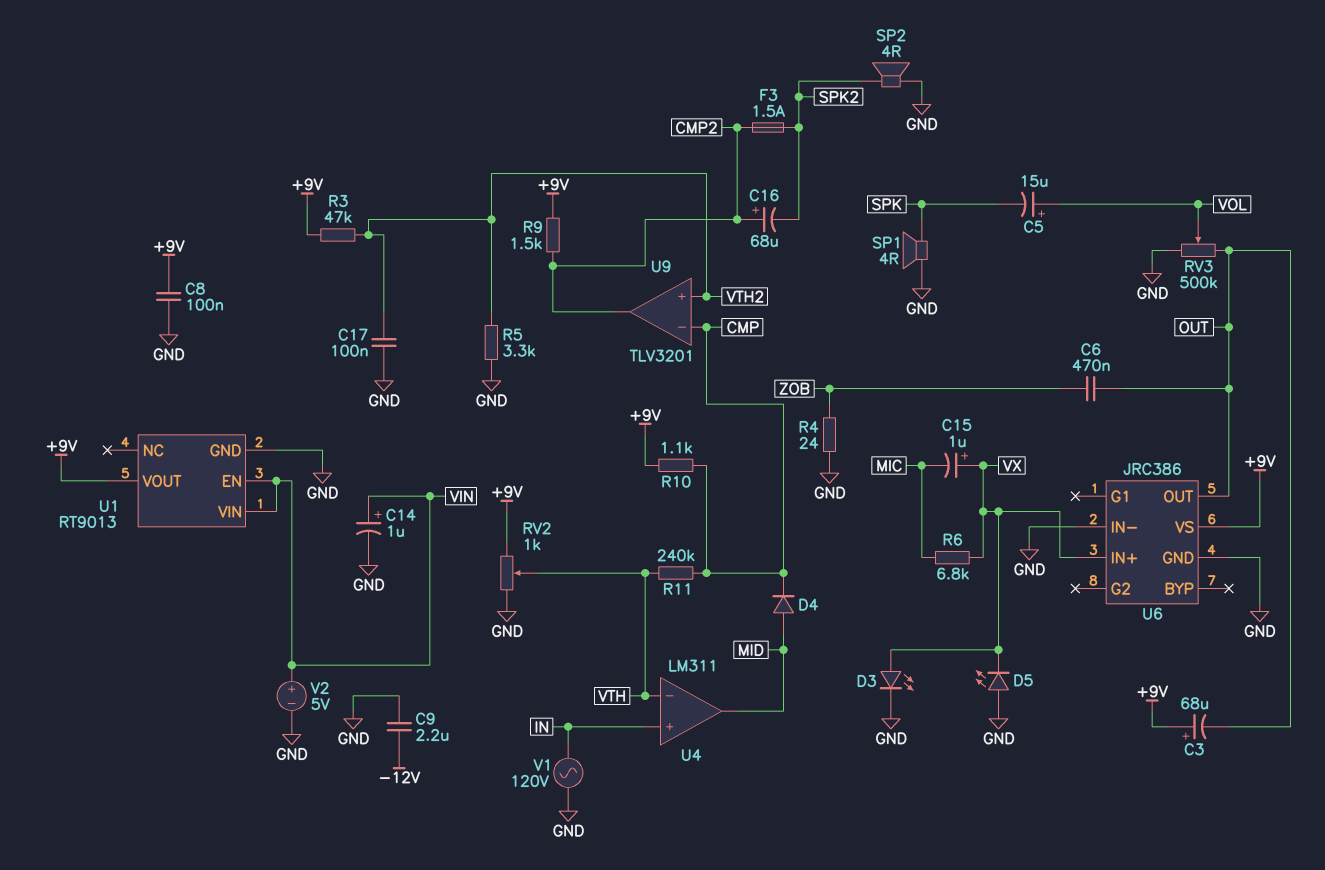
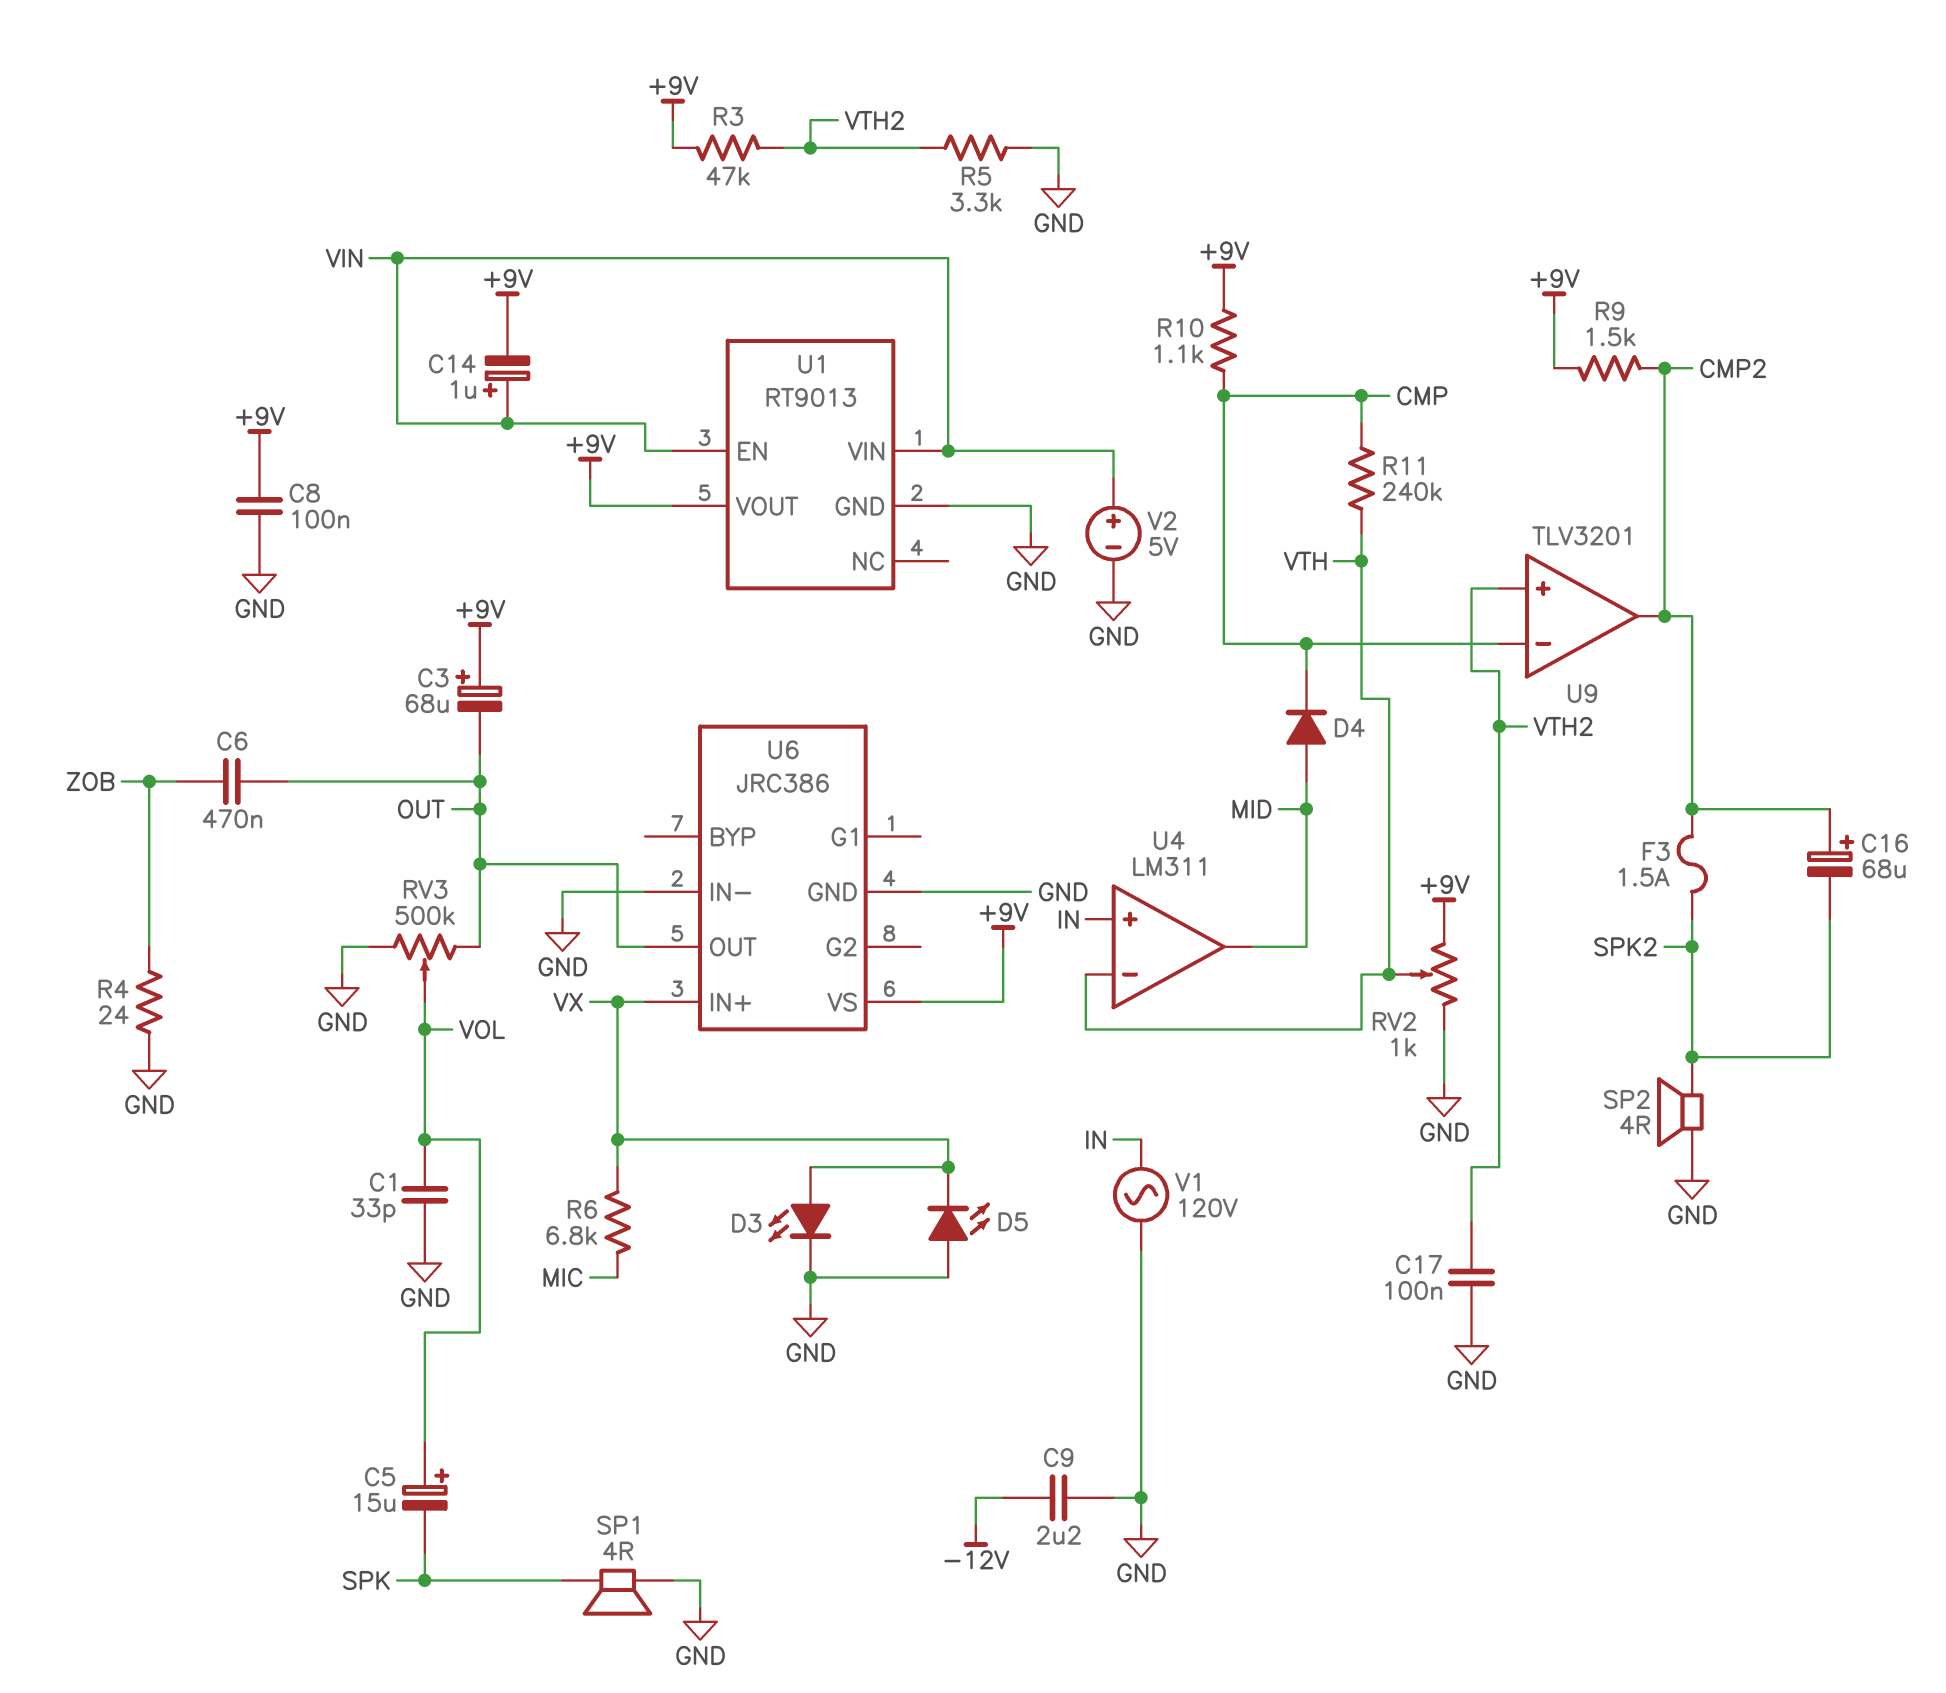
C1: none -> 33pF (GND, VOL)
C14: 1uF (plus VIN, minus GND) -> 1uF (plus VIN, minus +9V)
C15: 1uF (plus VX, minus MIC) -> none

